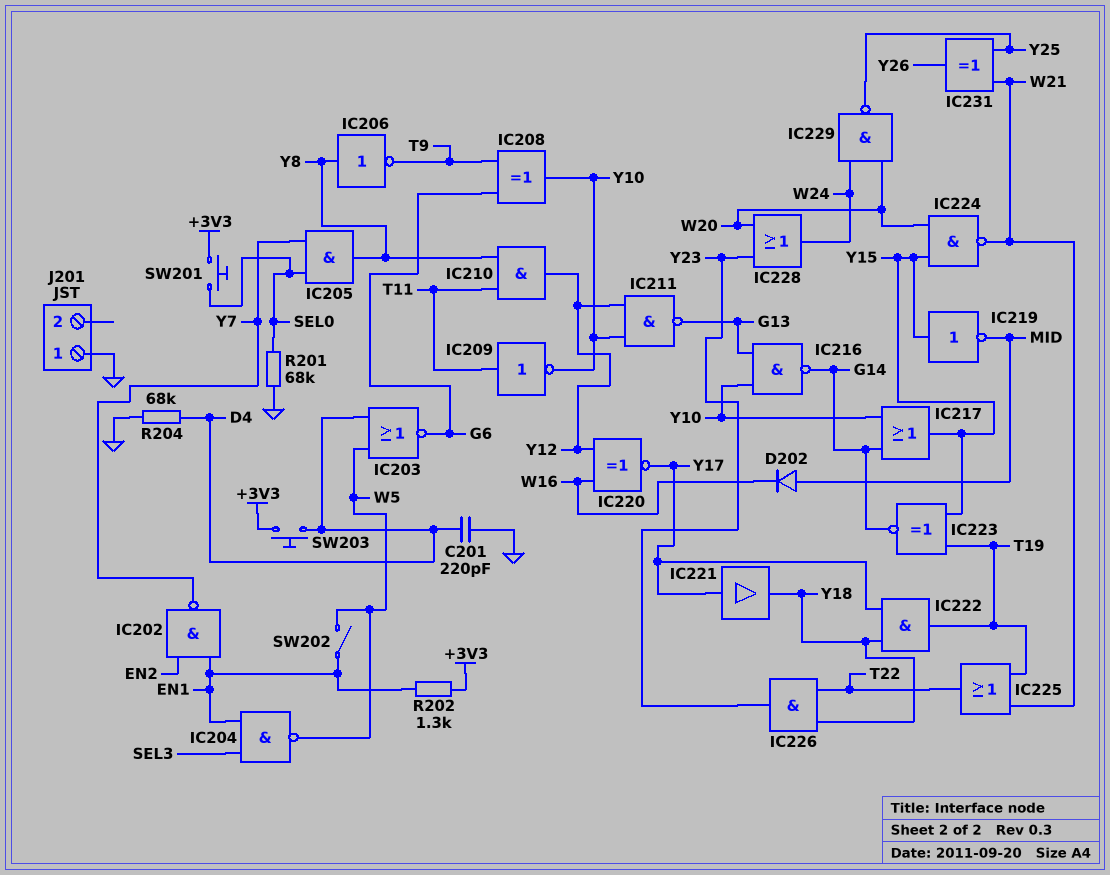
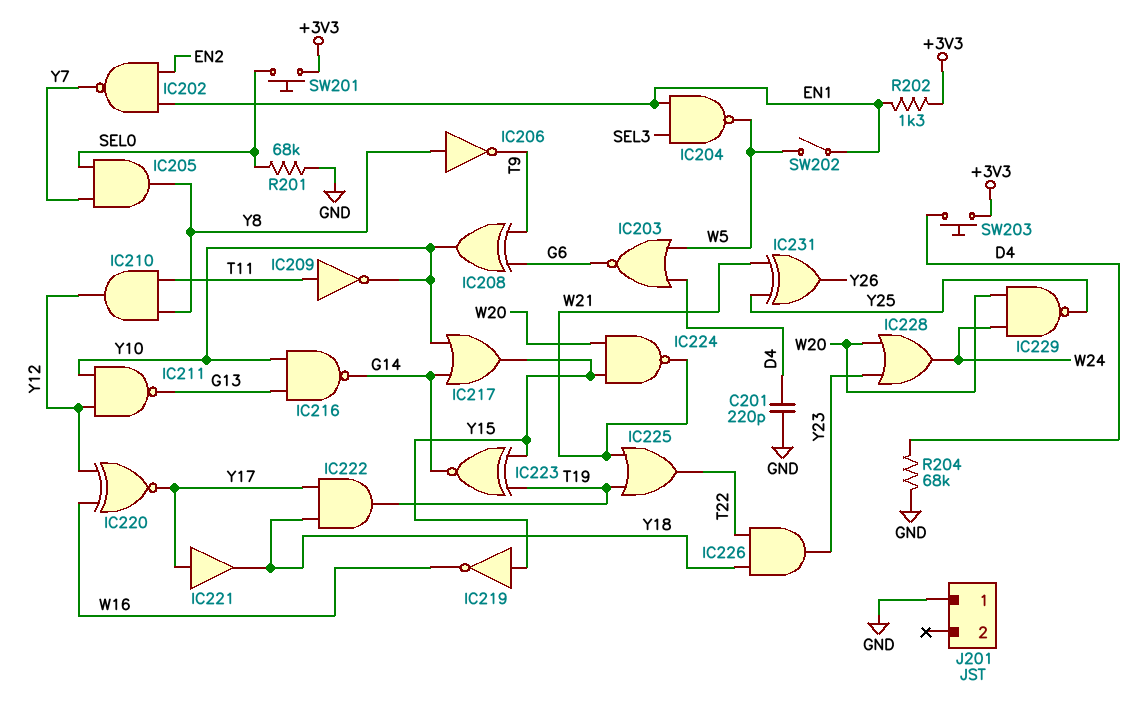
D202: diode (A MID, K W16) -> none
IC219: NOT (in Y15, out MID) -> NOT (in Y15, out W16)

